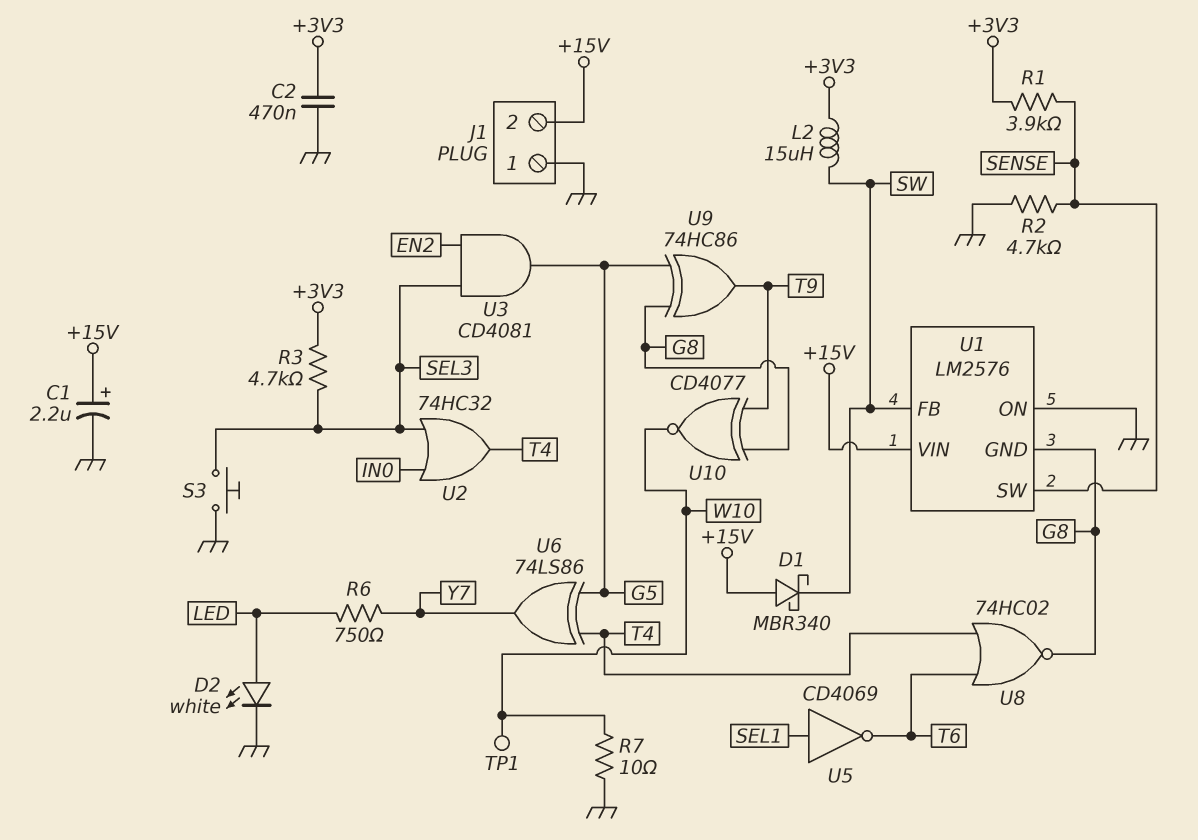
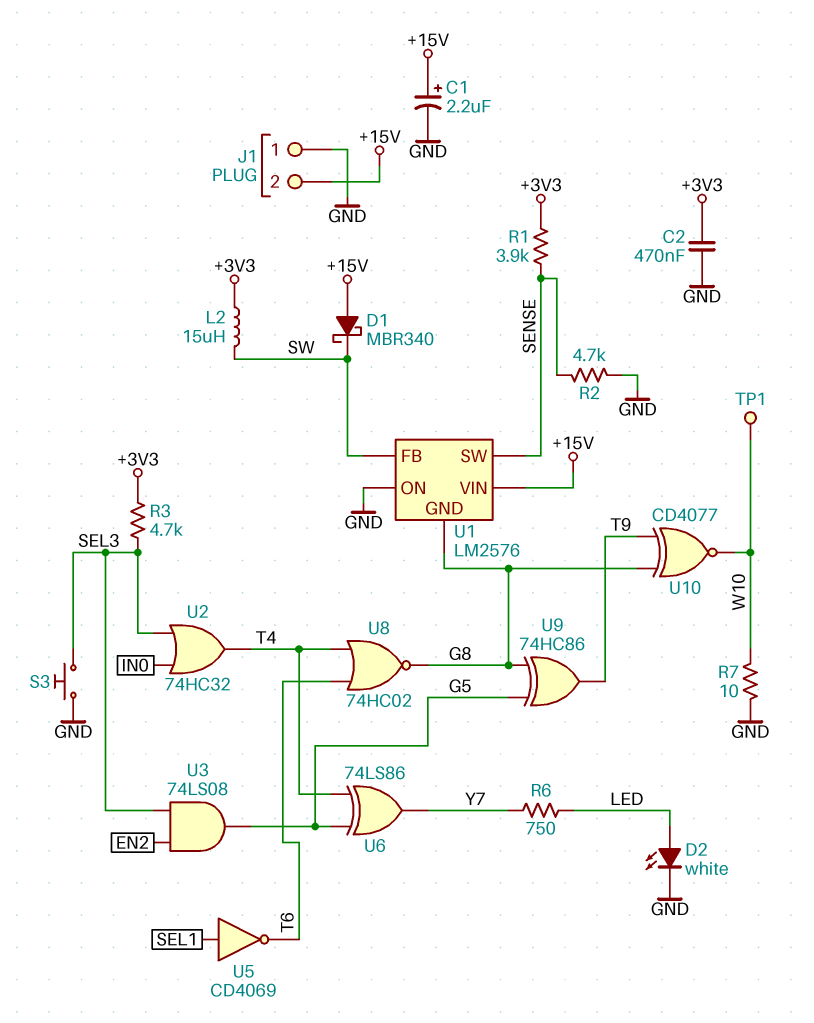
U3: AND CD4081 (in EN2, in SEL3, out G5) -> AND 74LS08 (in EN2, in SEL3, out G5)

